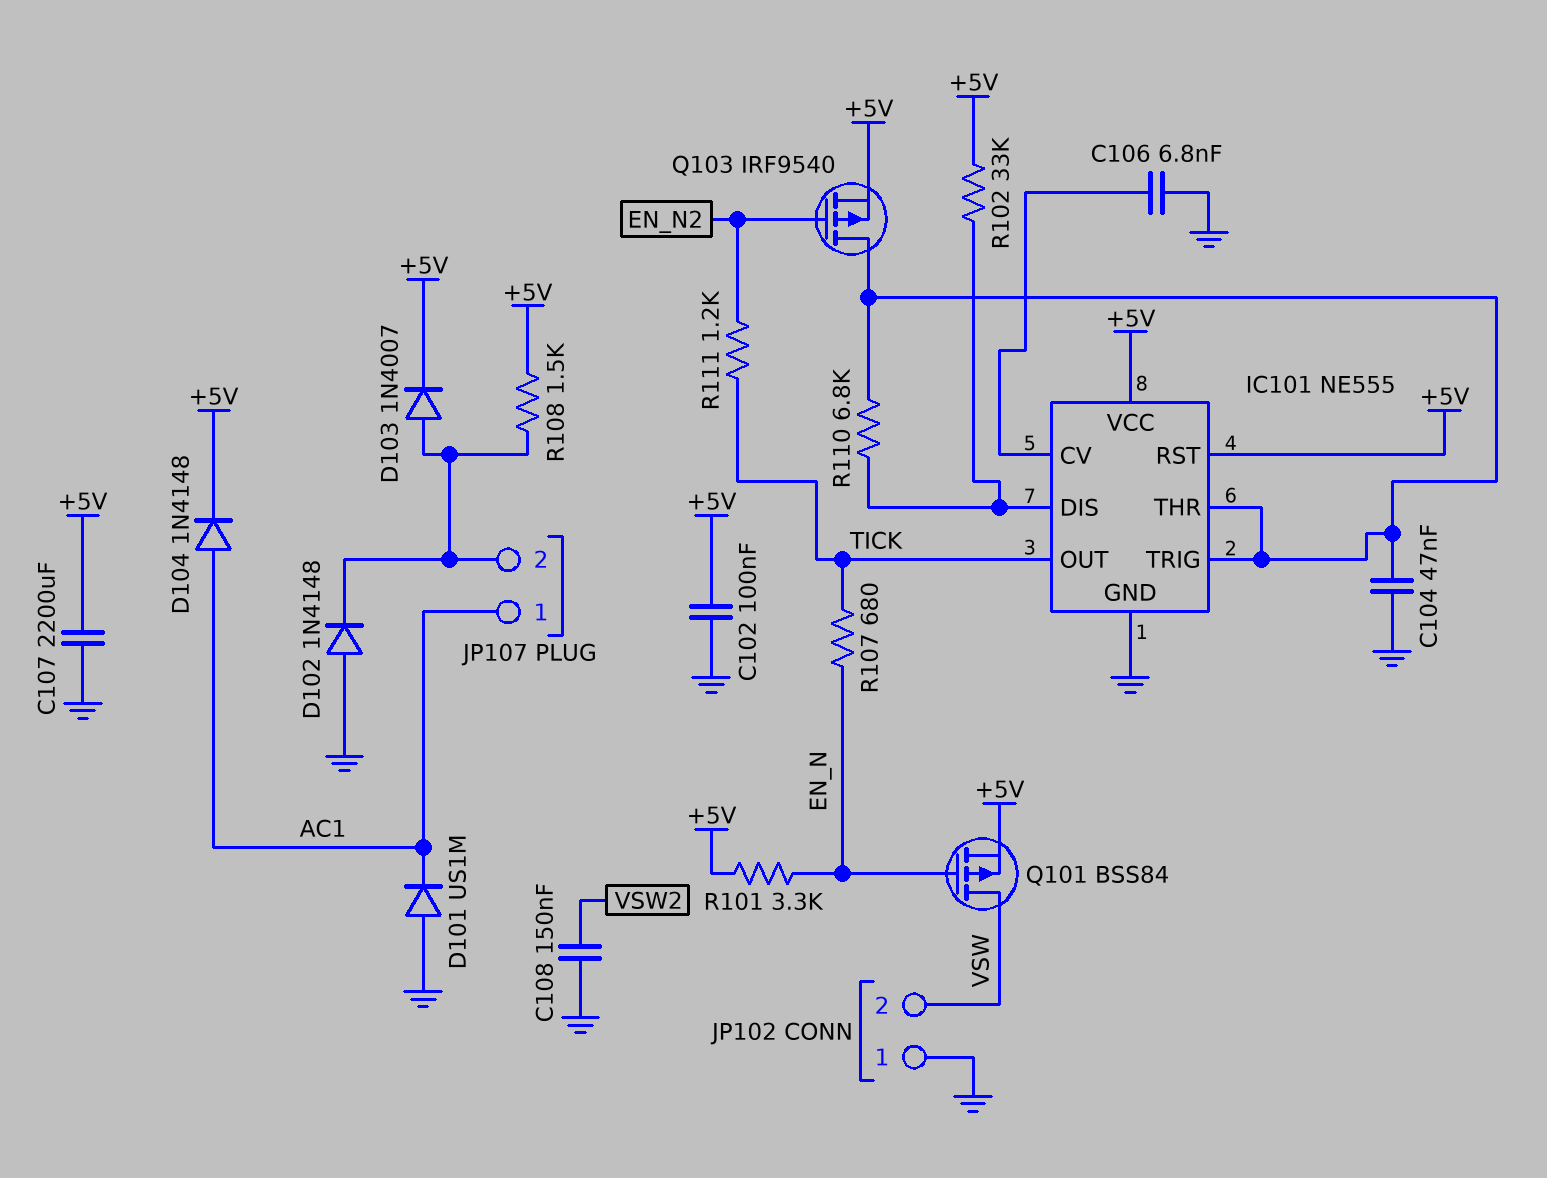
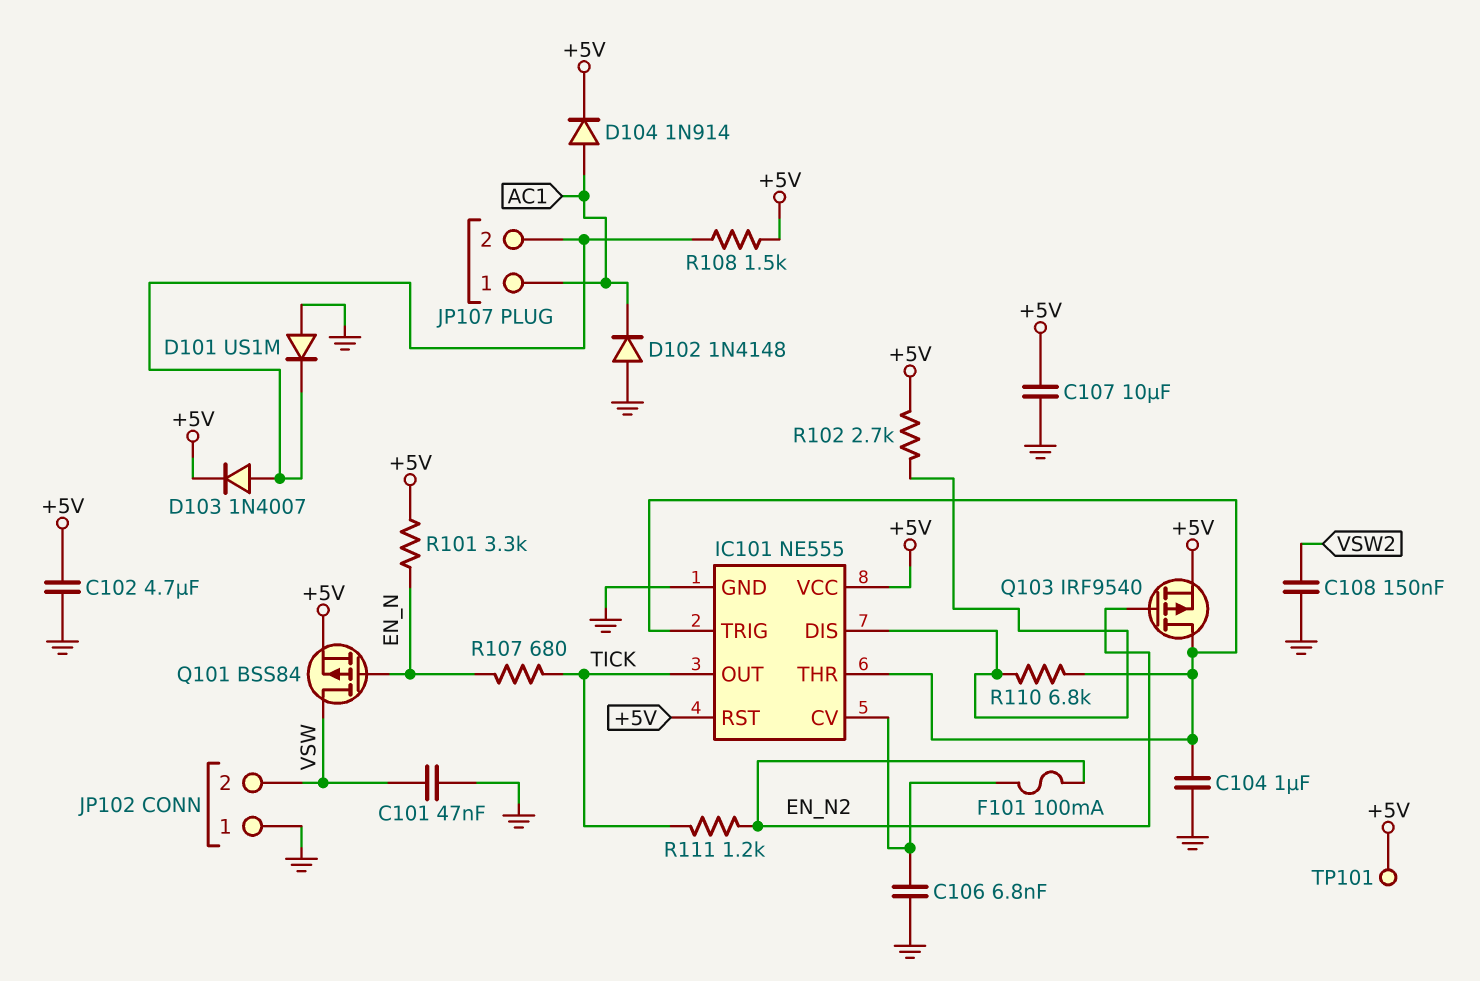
C101: none -> 47nF (GND, VSW)
C102: 100nF (+5V, GND) -> 4.7uF (+5V, GND)
C104: 47nF (GND, IC101/THR) -> 1uF (GND, IC101/THR)
C107: 2200uF (+5V, GND) -> 10uF (+5V, GND)
D101: diode US1M (A GND, K AC1) -> diode US1M (A GND, K JP107/2)
D102: diode 1N4148 (A GND, K JP107/2) -> diode 1N4148 (A GND, K AC1)
D104: diode 1N4148 (A AC1, K +5V) -> diode 1N914 (A AC1, K +5V)
F101: none -> 100mA (EN_N2, IC101/CV)
R102: 33k (+5V, IC101/DIS) -> 2.7k (+5V, IC101/DIS)
TP101: none -> test point (+5V)

